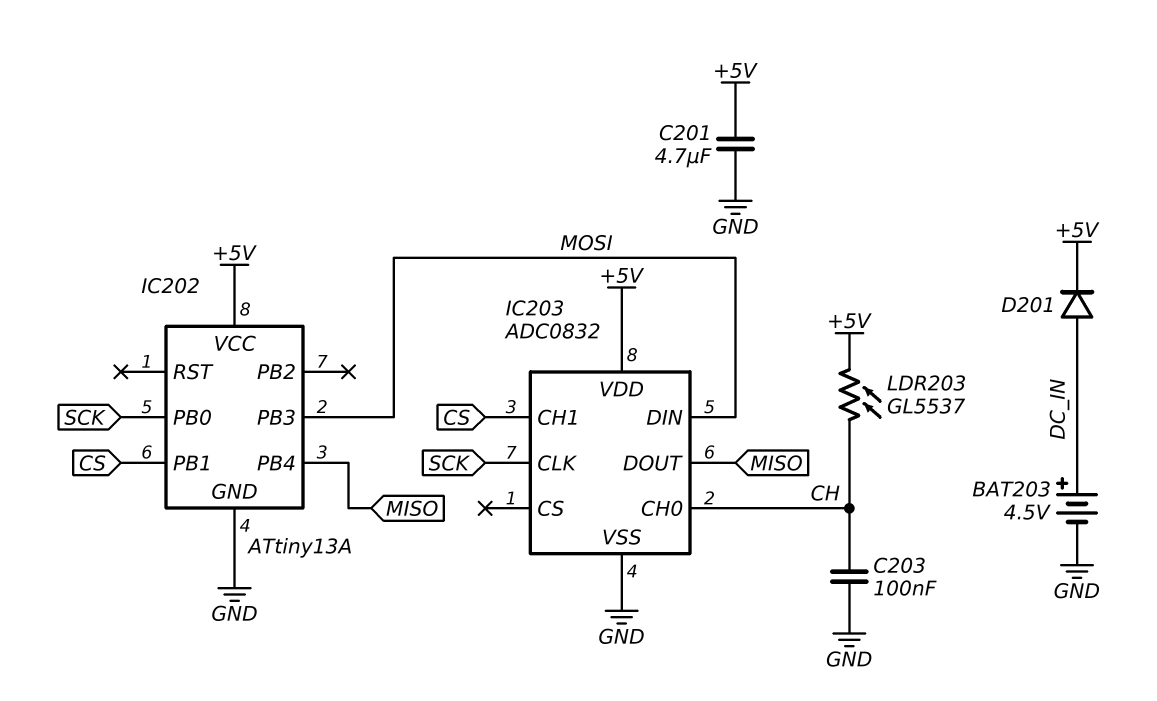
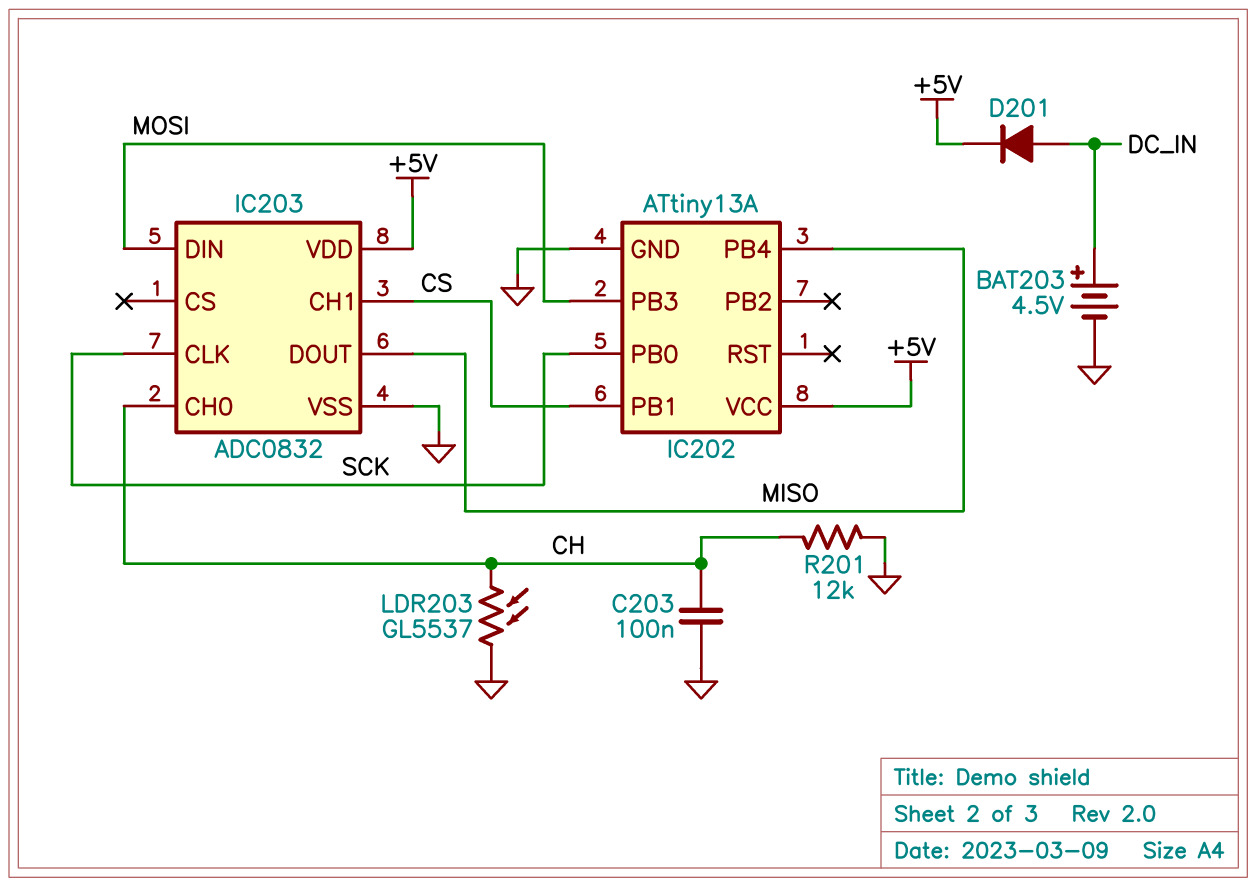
C201: 4.7uF (+5V, GND) -> none
LDR203: GL5537 (+5V, CH) -> GL5537 (CH, GND)
R201: none -> 12k (CH, GND)

